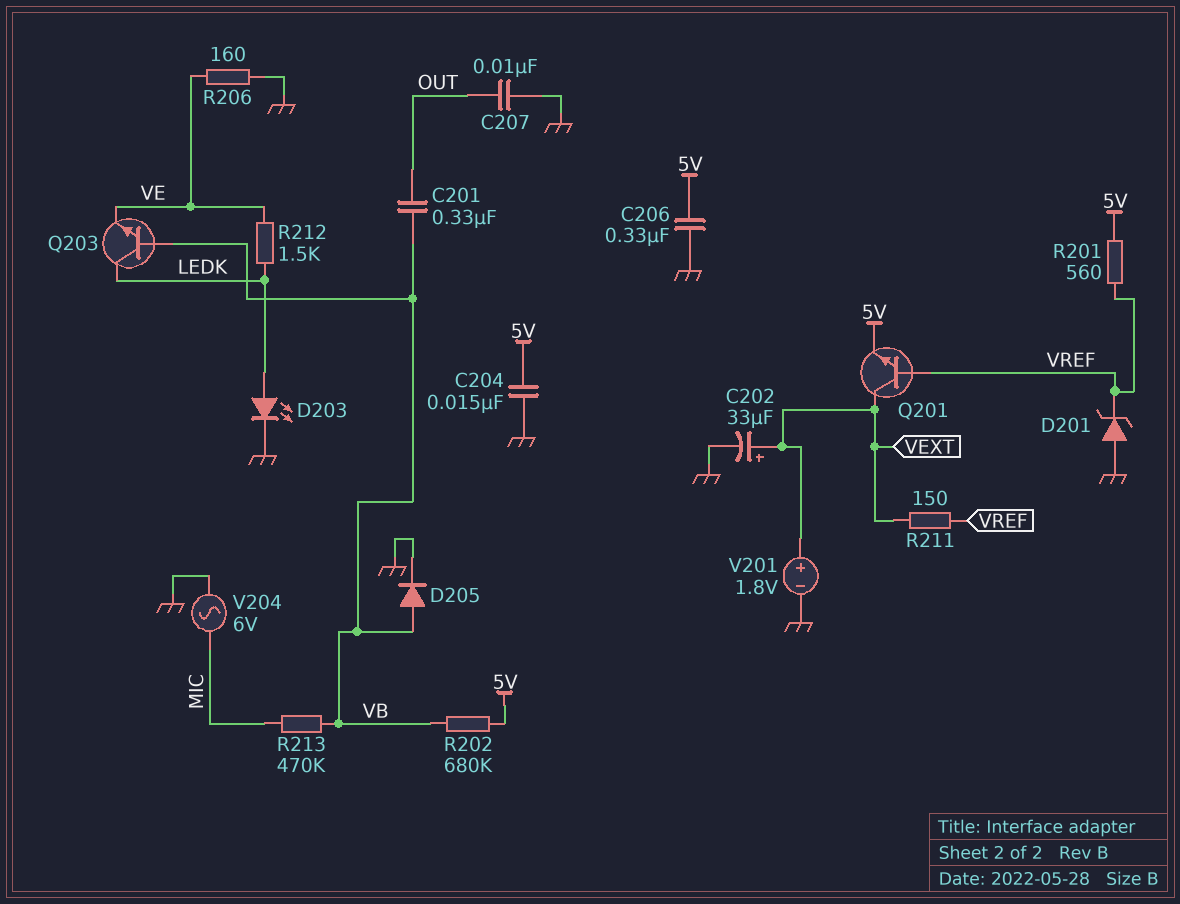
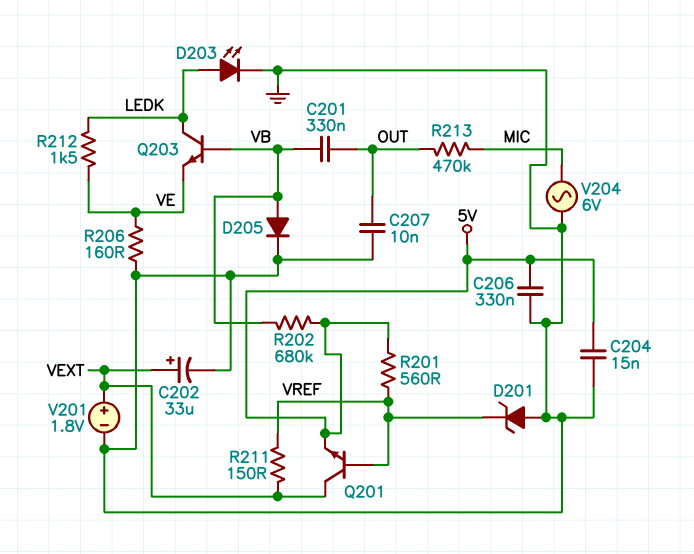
R213: 470k (MIC, VB) -> 470k (MIC, OUT)

